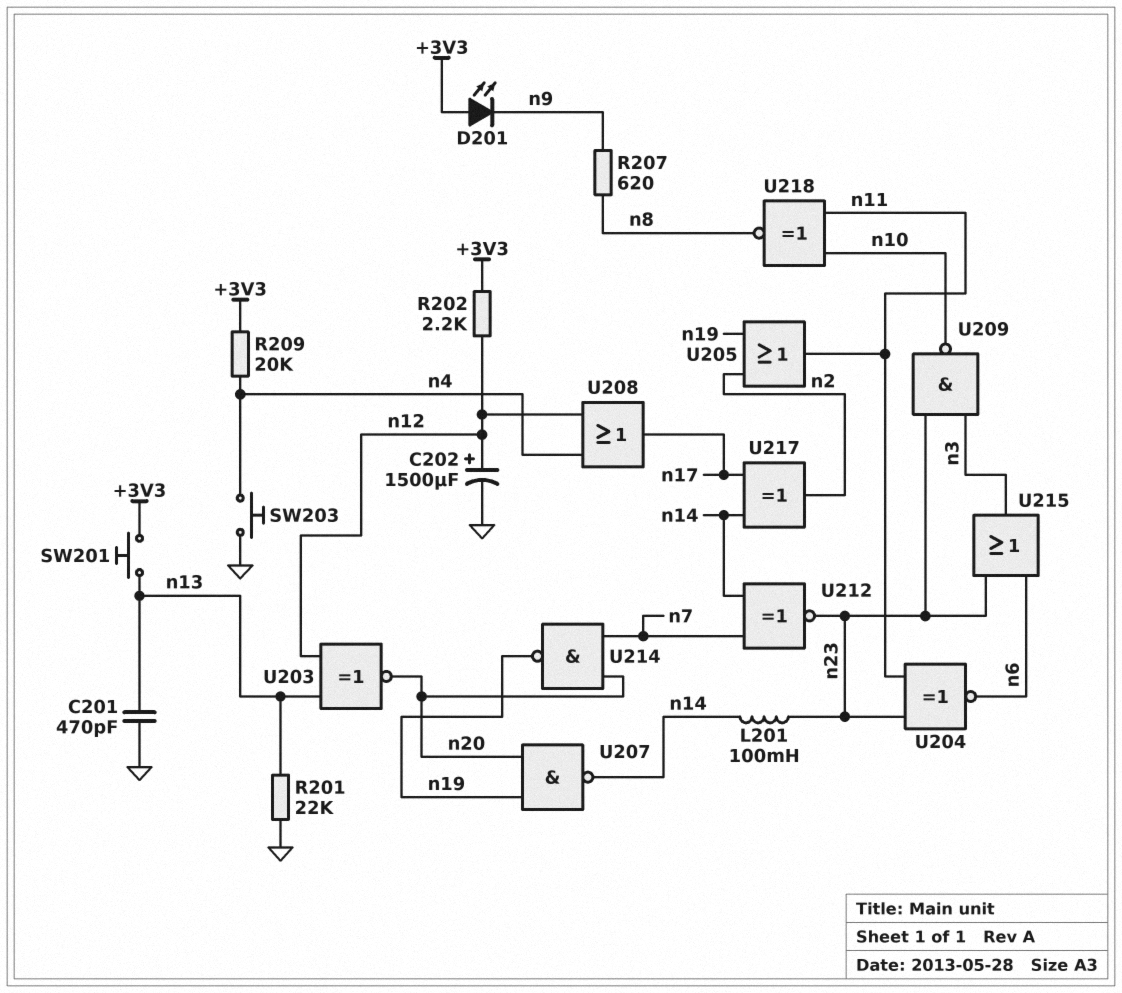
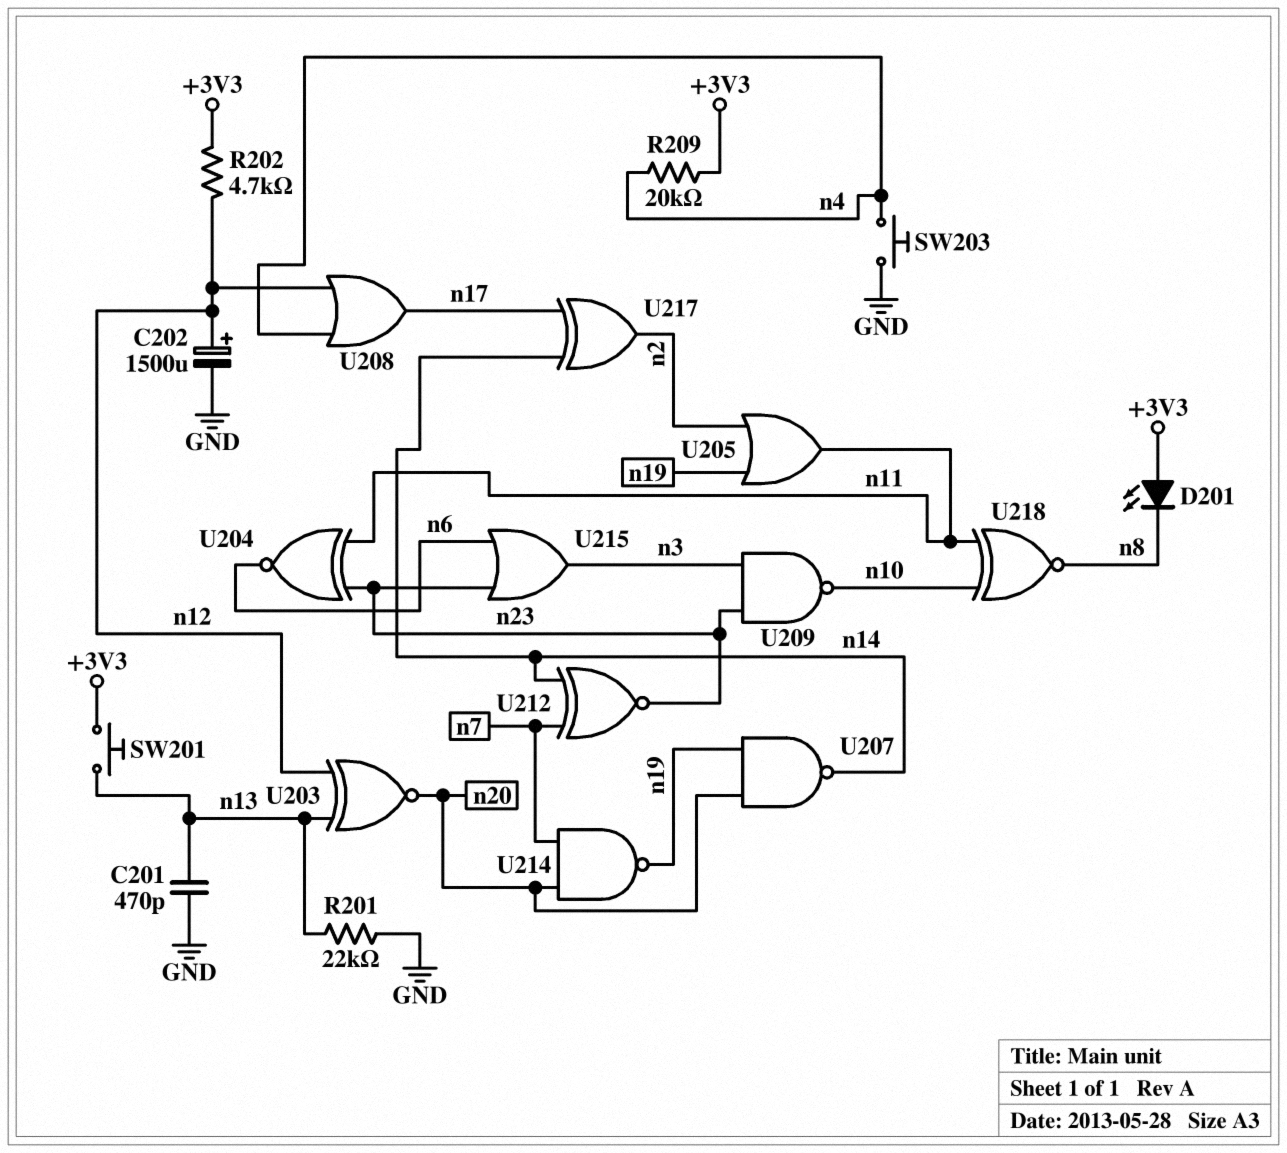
D201: LED (A +3V3, K n9) -> LED (A +3V3, K n8)
L201: 100mH (n14, n23) -> none
R202: 2.2k (+3V3, n12) -> 4.7k (+3V3, n12)
R207: 620 (n8, n9) -> none

